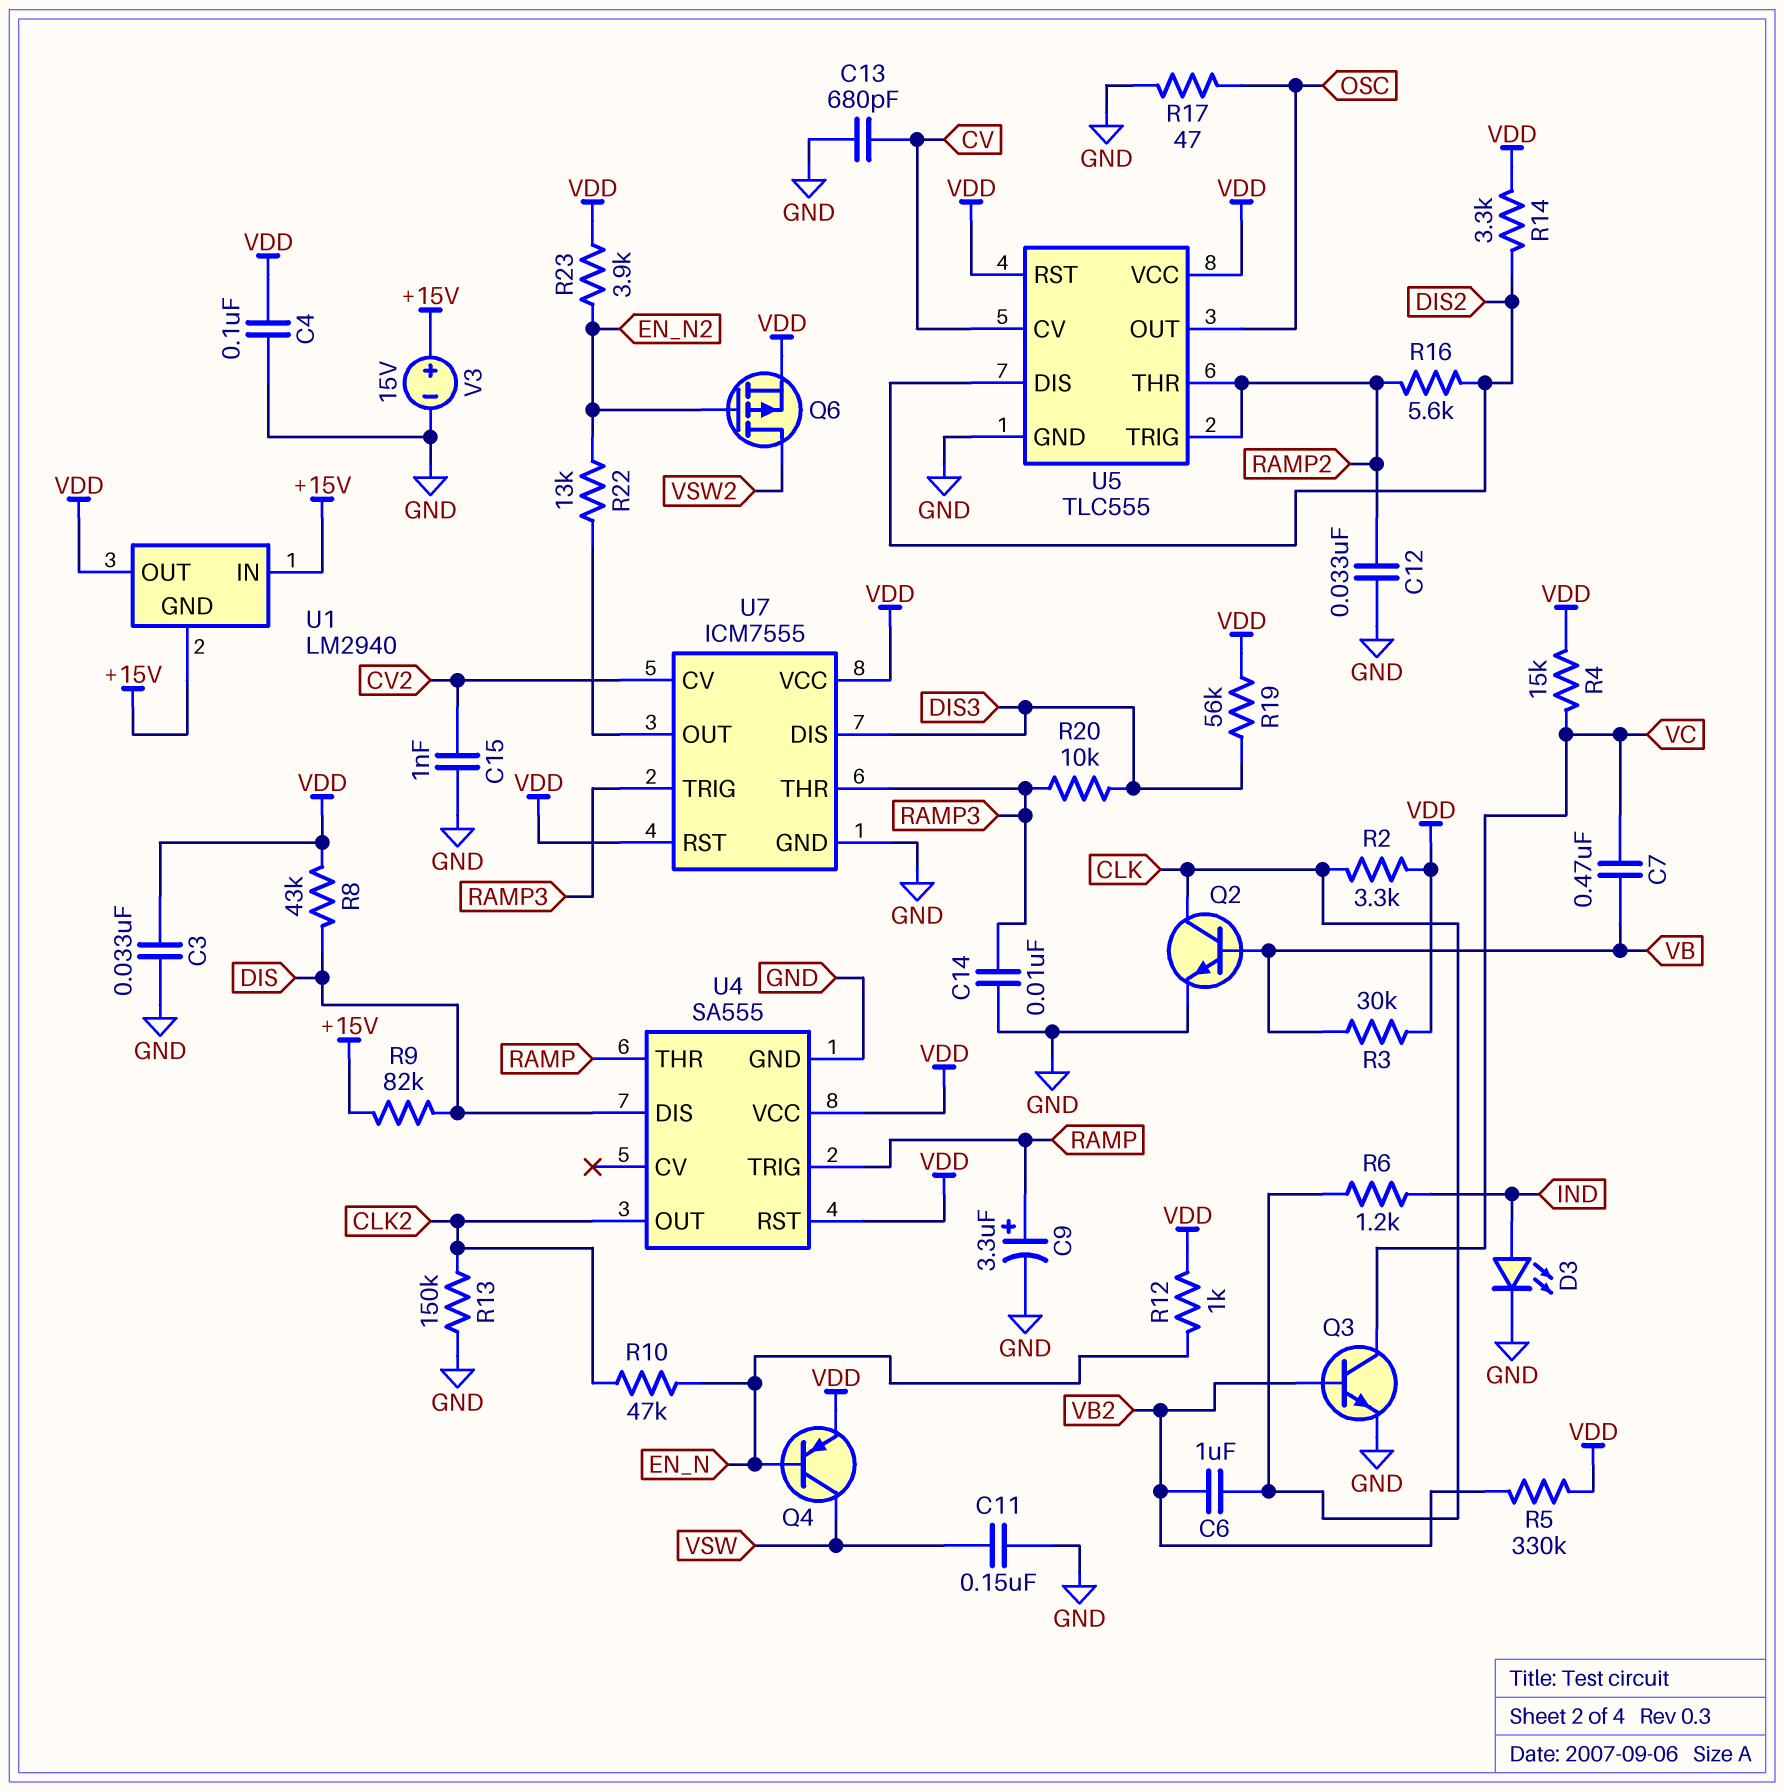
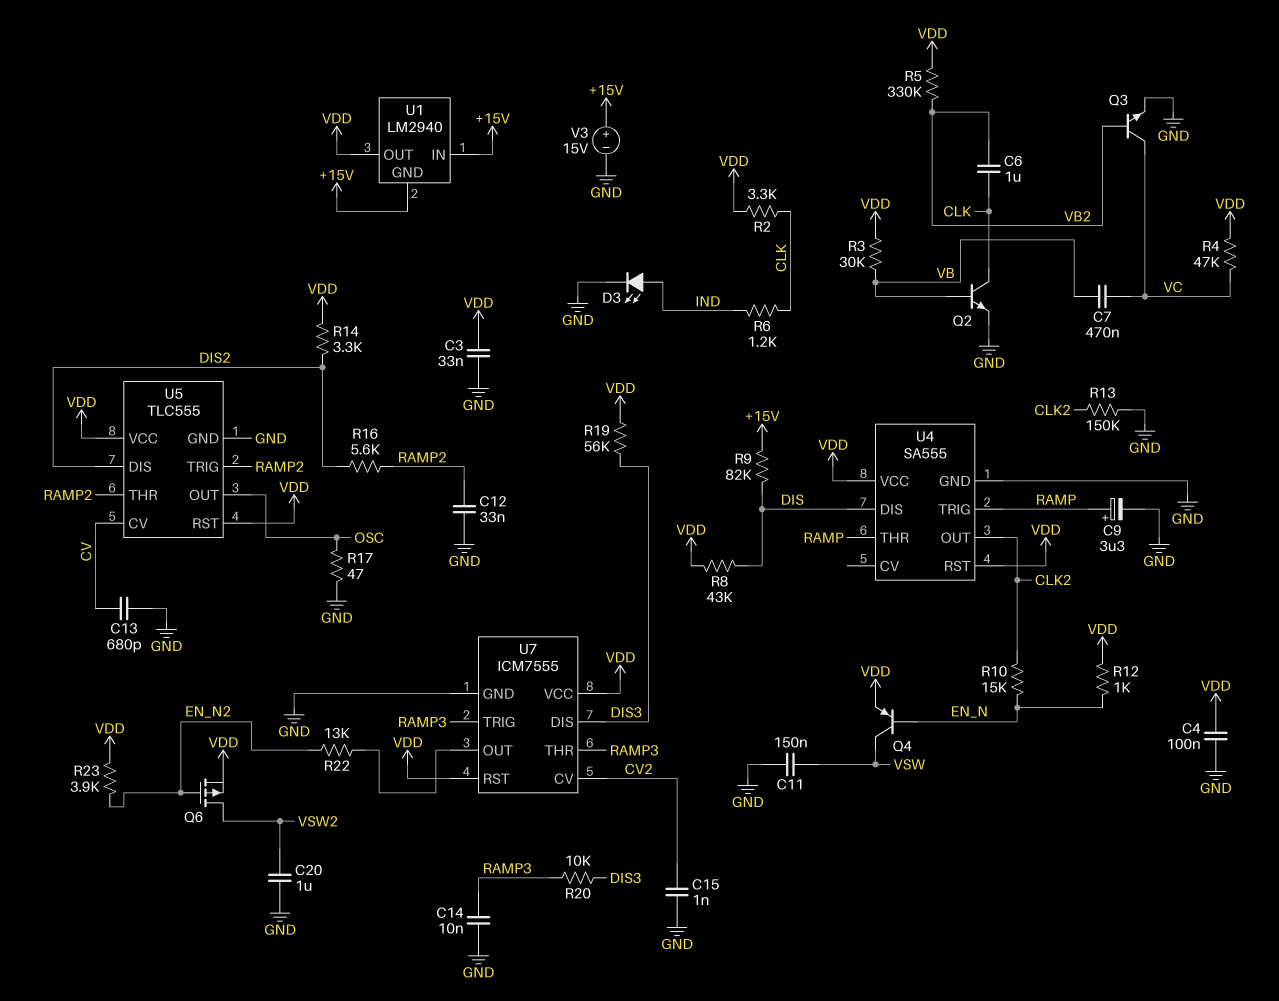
C20: none -> 1uF (GND, VSW2)
R4: 15k (VC, VDD) -> 47k (VC, VDD)
R10: 47k (CLK2, EN_N) -> 15k (CLK2, EN_N)

